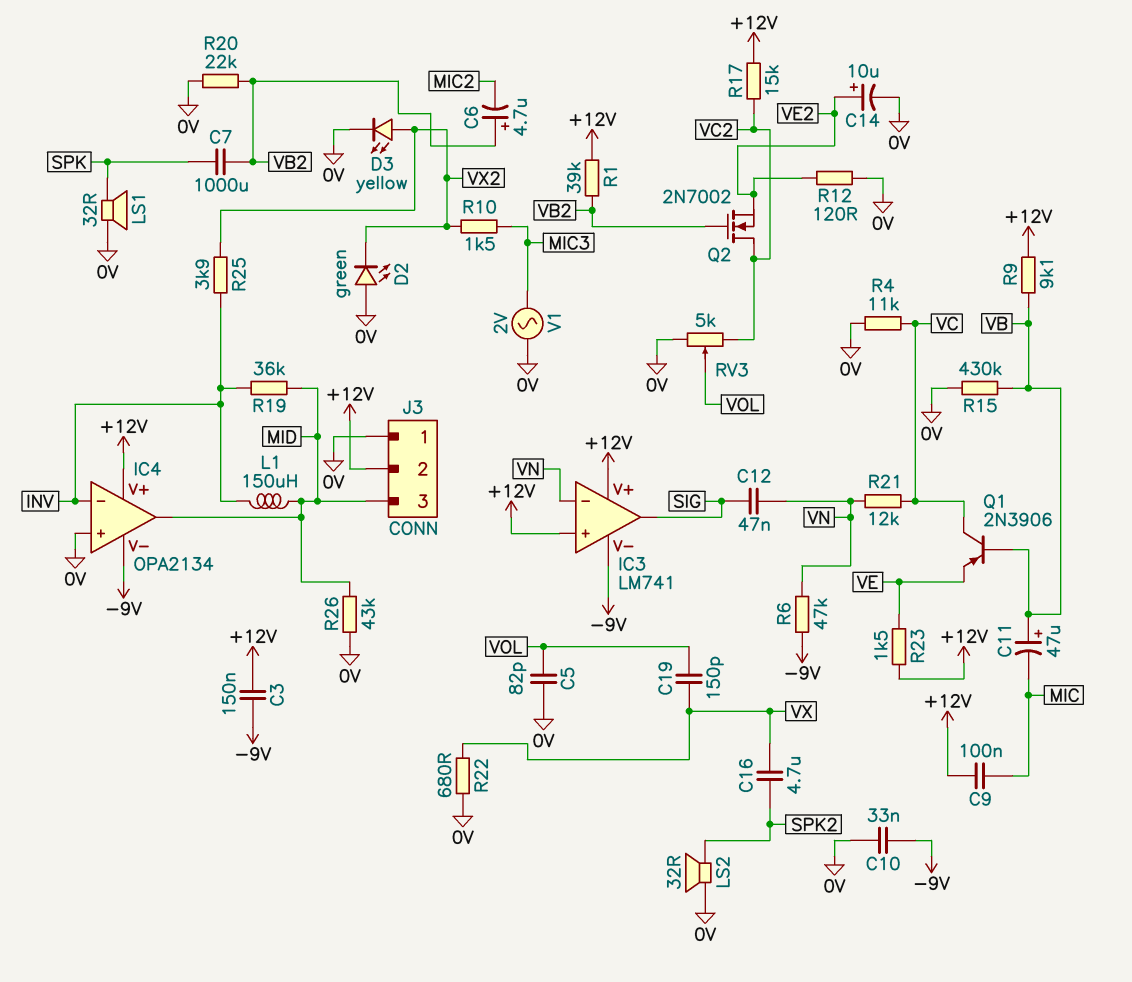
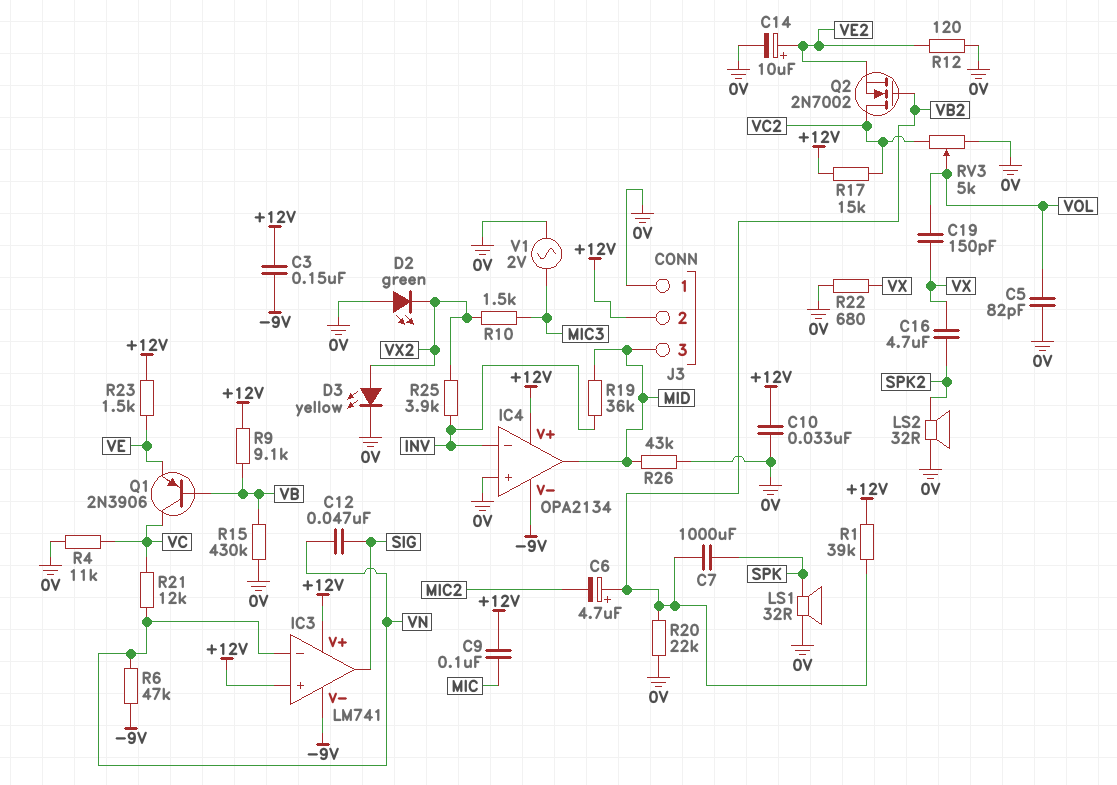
C10: 33nF (-9V, 0V) -> 33nF (+12V, 0V)
C11: 47uF (plus VB, minus MIC) -> none
L1: 150uH (INV, MID) -> none

